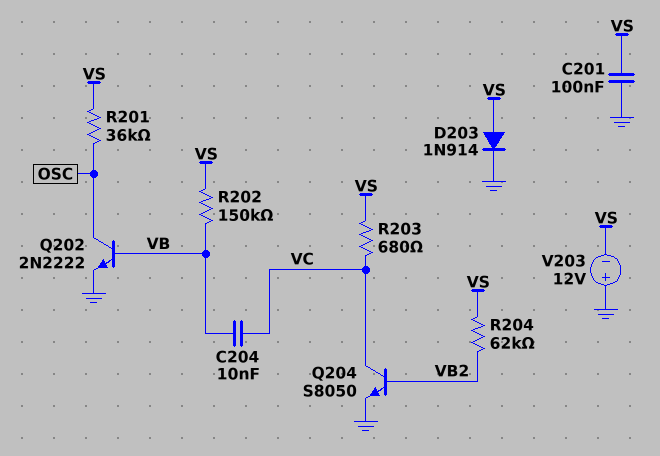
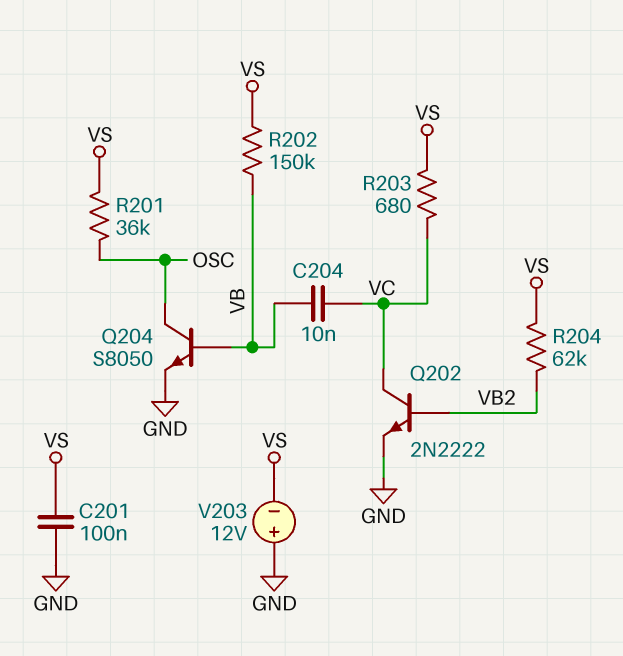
D203: diode 1N914 (A VS, K GND) -> none
Q202: NPN 2N2222 (B VB, C OSC, E GND) -> NPN 2N2222 (B VB2, C VC, E GND)
Q204: NPN S8050 (B VB2, C VC, E GND) -> NPN S8050 (B VB, C OSC, E GND)

